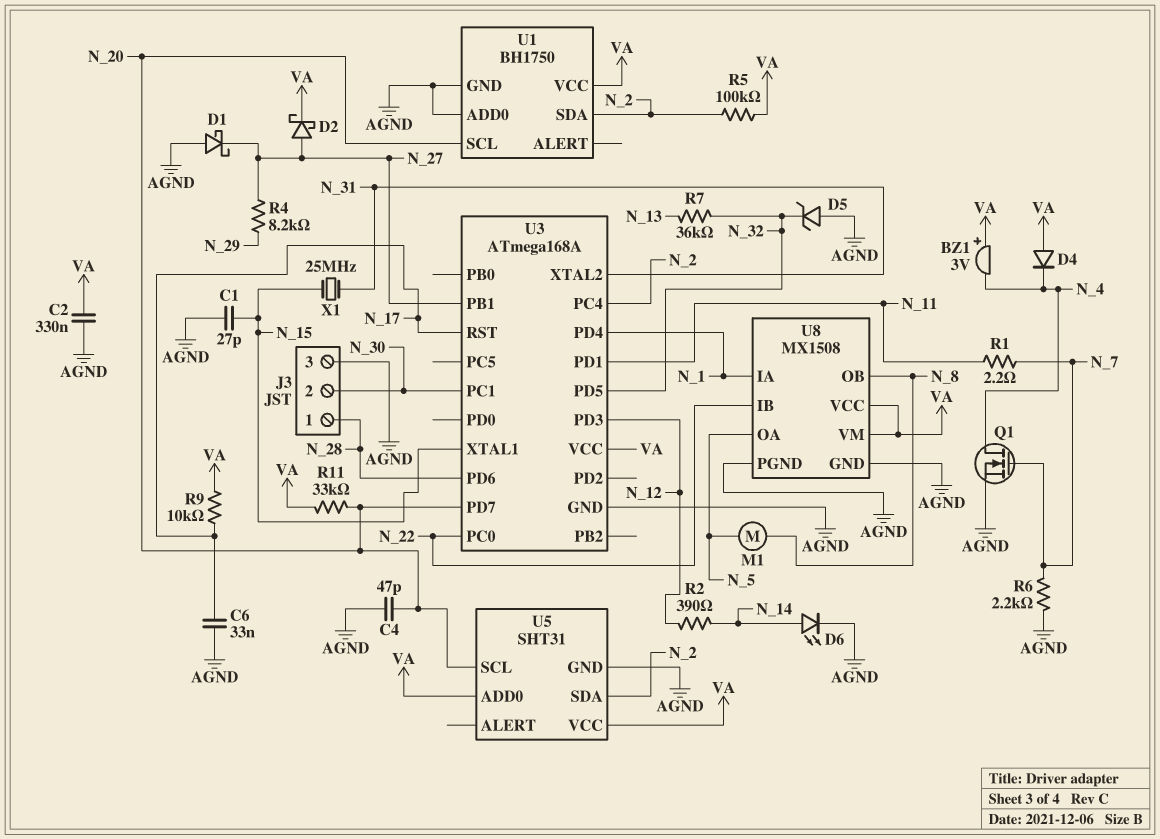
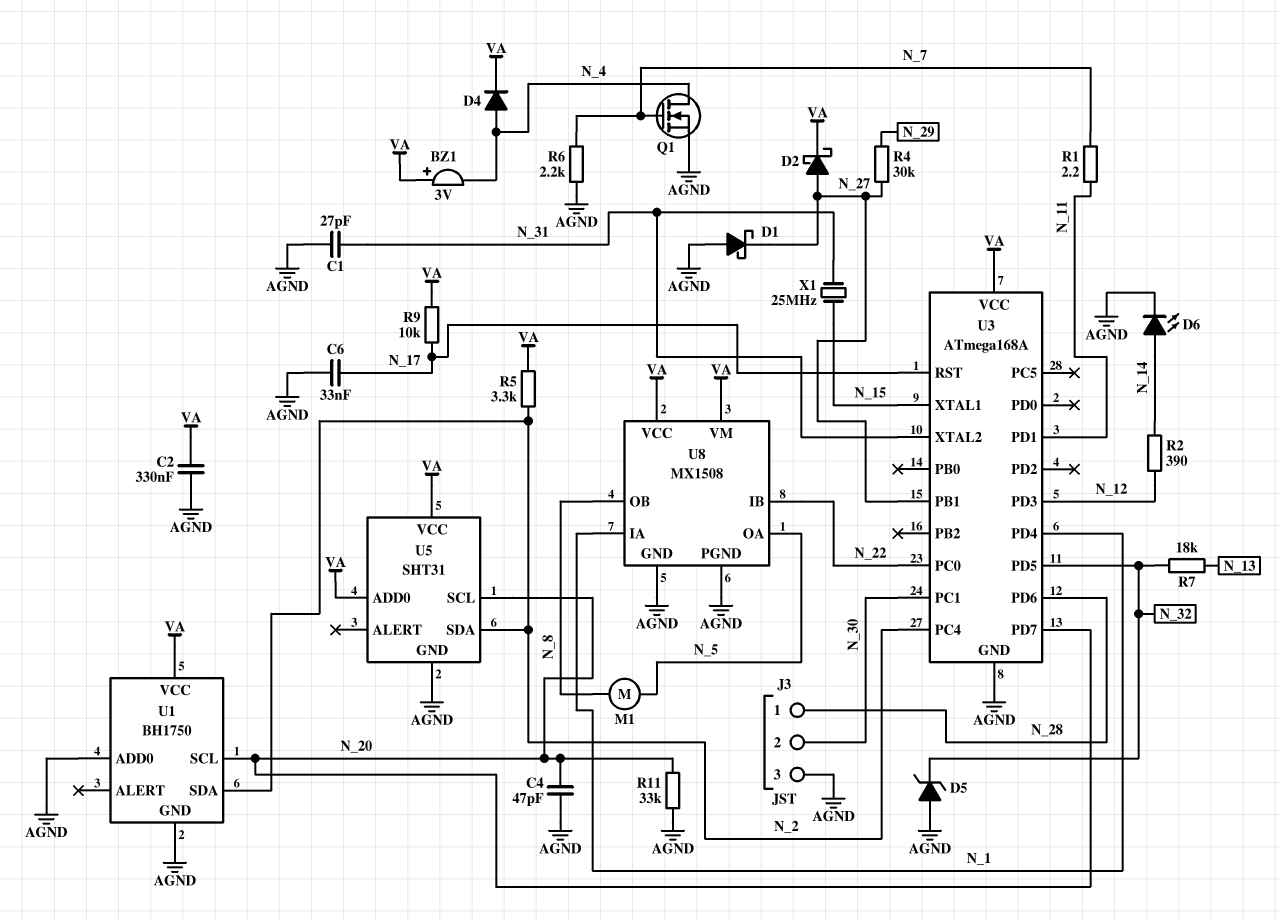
C1: 27pF (AGND, N_15) -> 27pF (AGND, N_31)
D4: diode (A VA, K N_4) -> diode (A N_4, K VA)
R4: 8.2k (N_27, N_29) -> 30k (N_27, N_29)
R5: 100k (N_2, VA) -> 3.3k (N_2, VA)
R7: 36k (N_13, N_32) -> 18k (N_13, N_32)
R11: 33k (N_20, VA) -> 33k (AGND, N_20)

